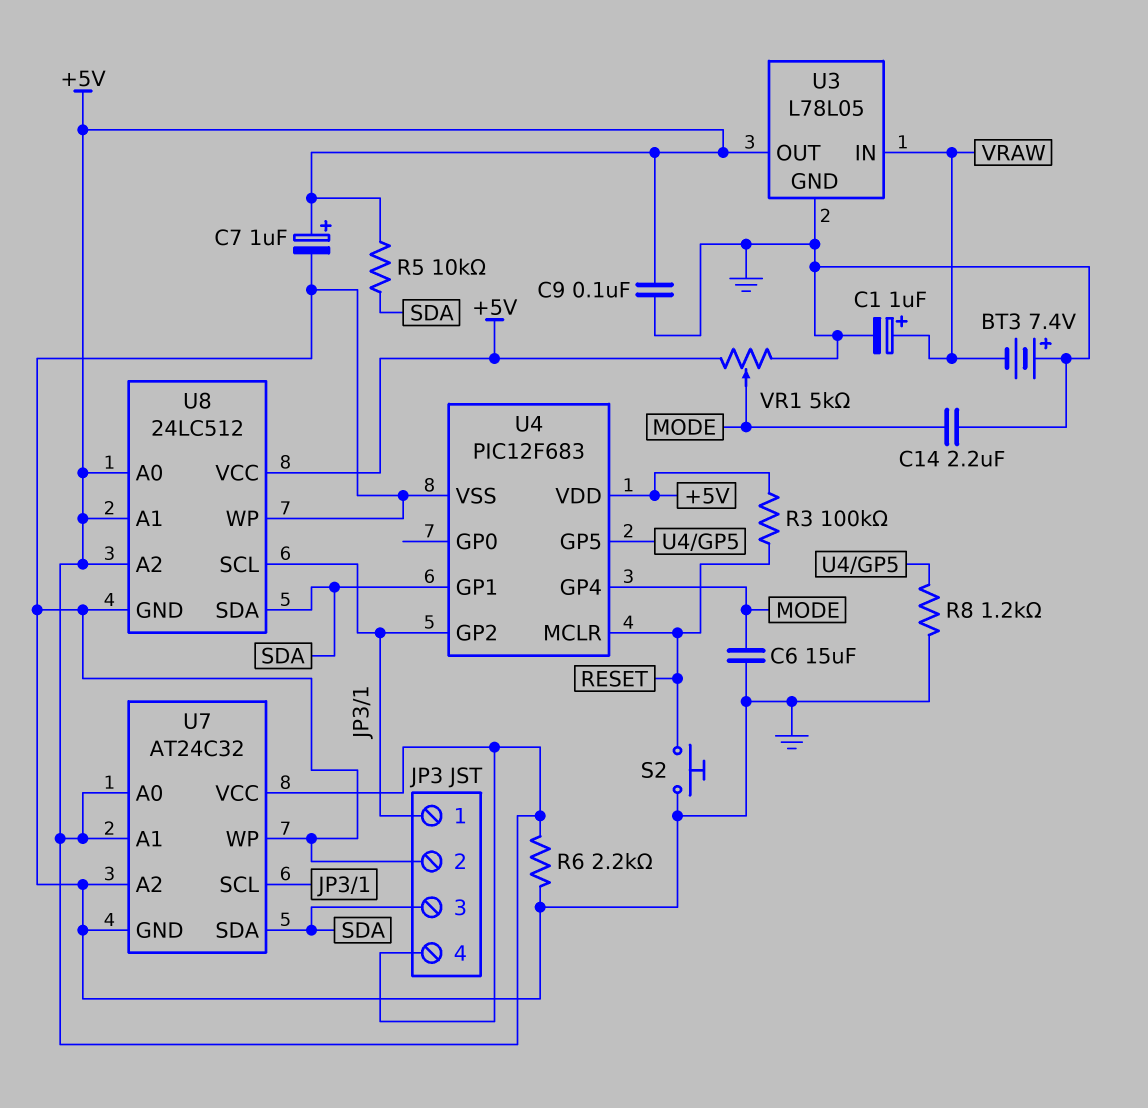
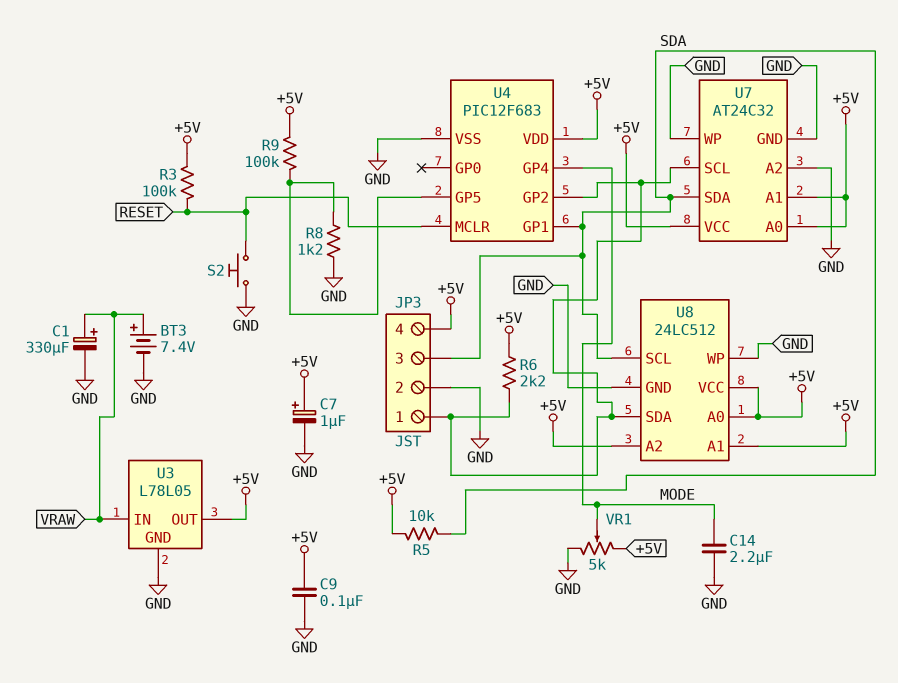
BT3: 7.4V (plus GND, minus VRAW) -> 7.4V (plus VRAW, minus GND)
C1: 1uF (plus VRAW, minus GND) -> 330uF (plus VRAW, minus GND)
C6: 15uF (GND, MODE) -> none
R6: 2.2k (+5V, GND) -> 2.2k (+5V, JP3/1)
R9: none -> 100k (+5V, U4/GP5)
U8 pin SCL: JP3/1 -> SDA
U8 pin SDA: SDA -> JP3/1

